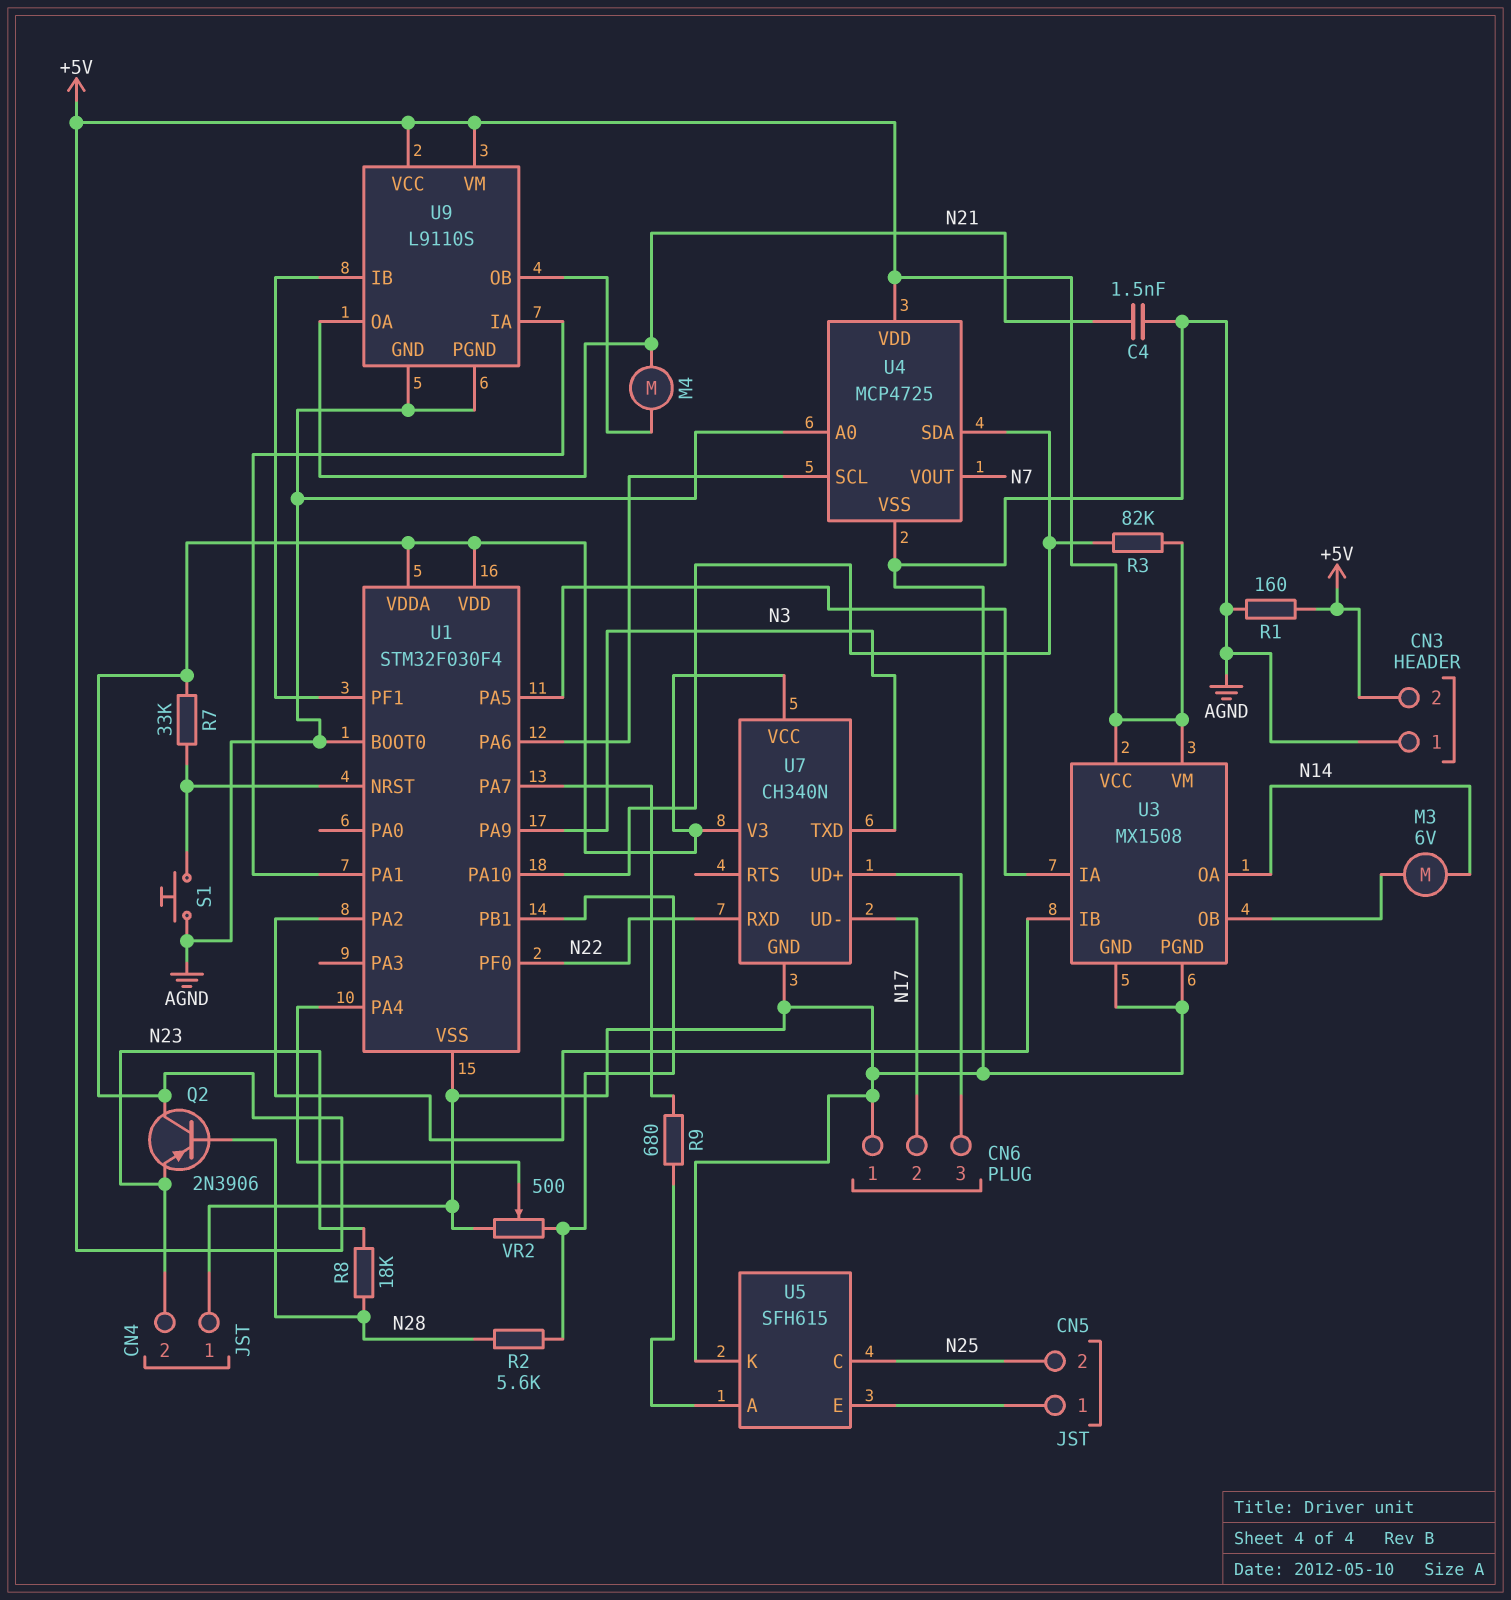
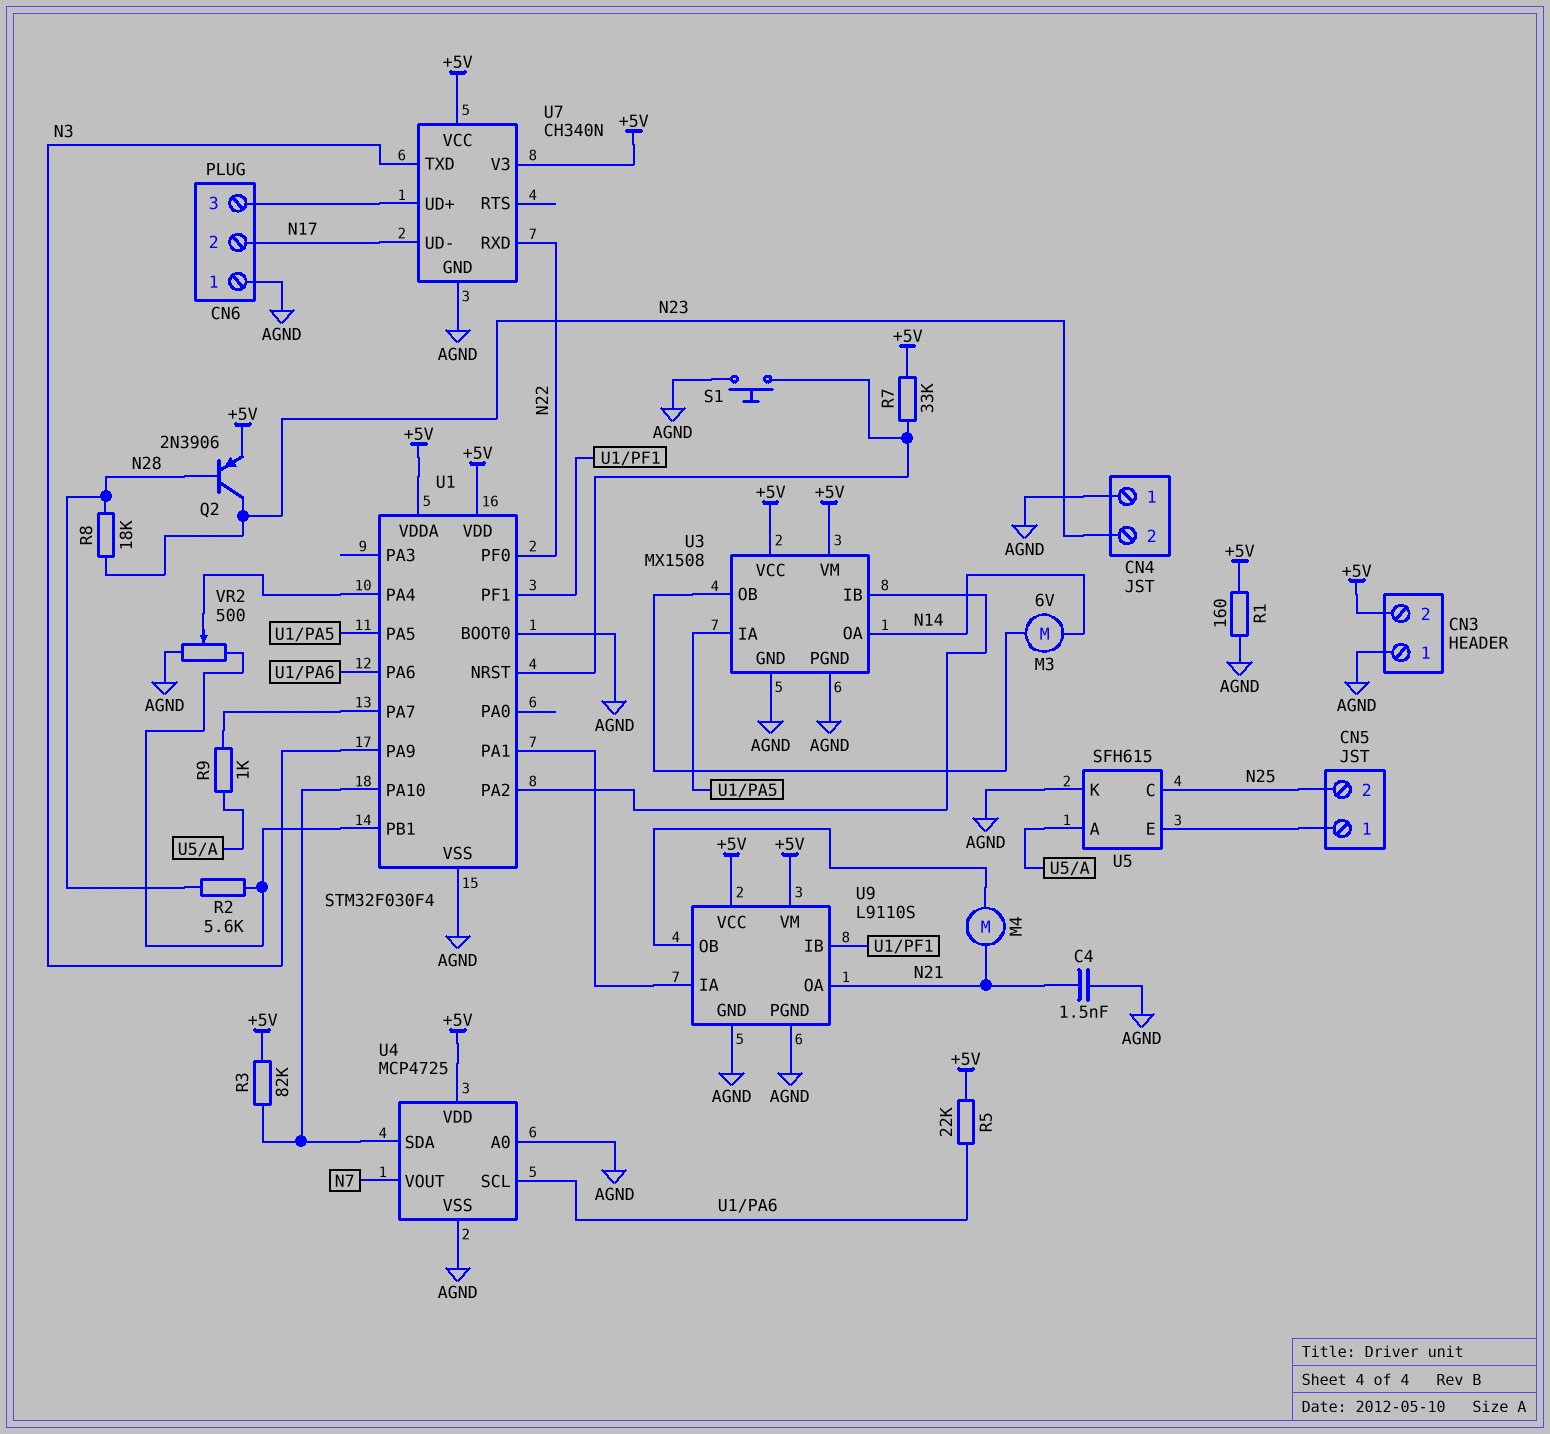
Q2: PNP 2N3906 (B N28, C +5V, E N23) -> PNP 2N3906 (B N28, C N23, E +5V)
R5: none -> 22k (+5V, U1/PA6)
R9: 680 (U1/PA7, U5/A) -> 1k (U1/PA7, U5/A)

